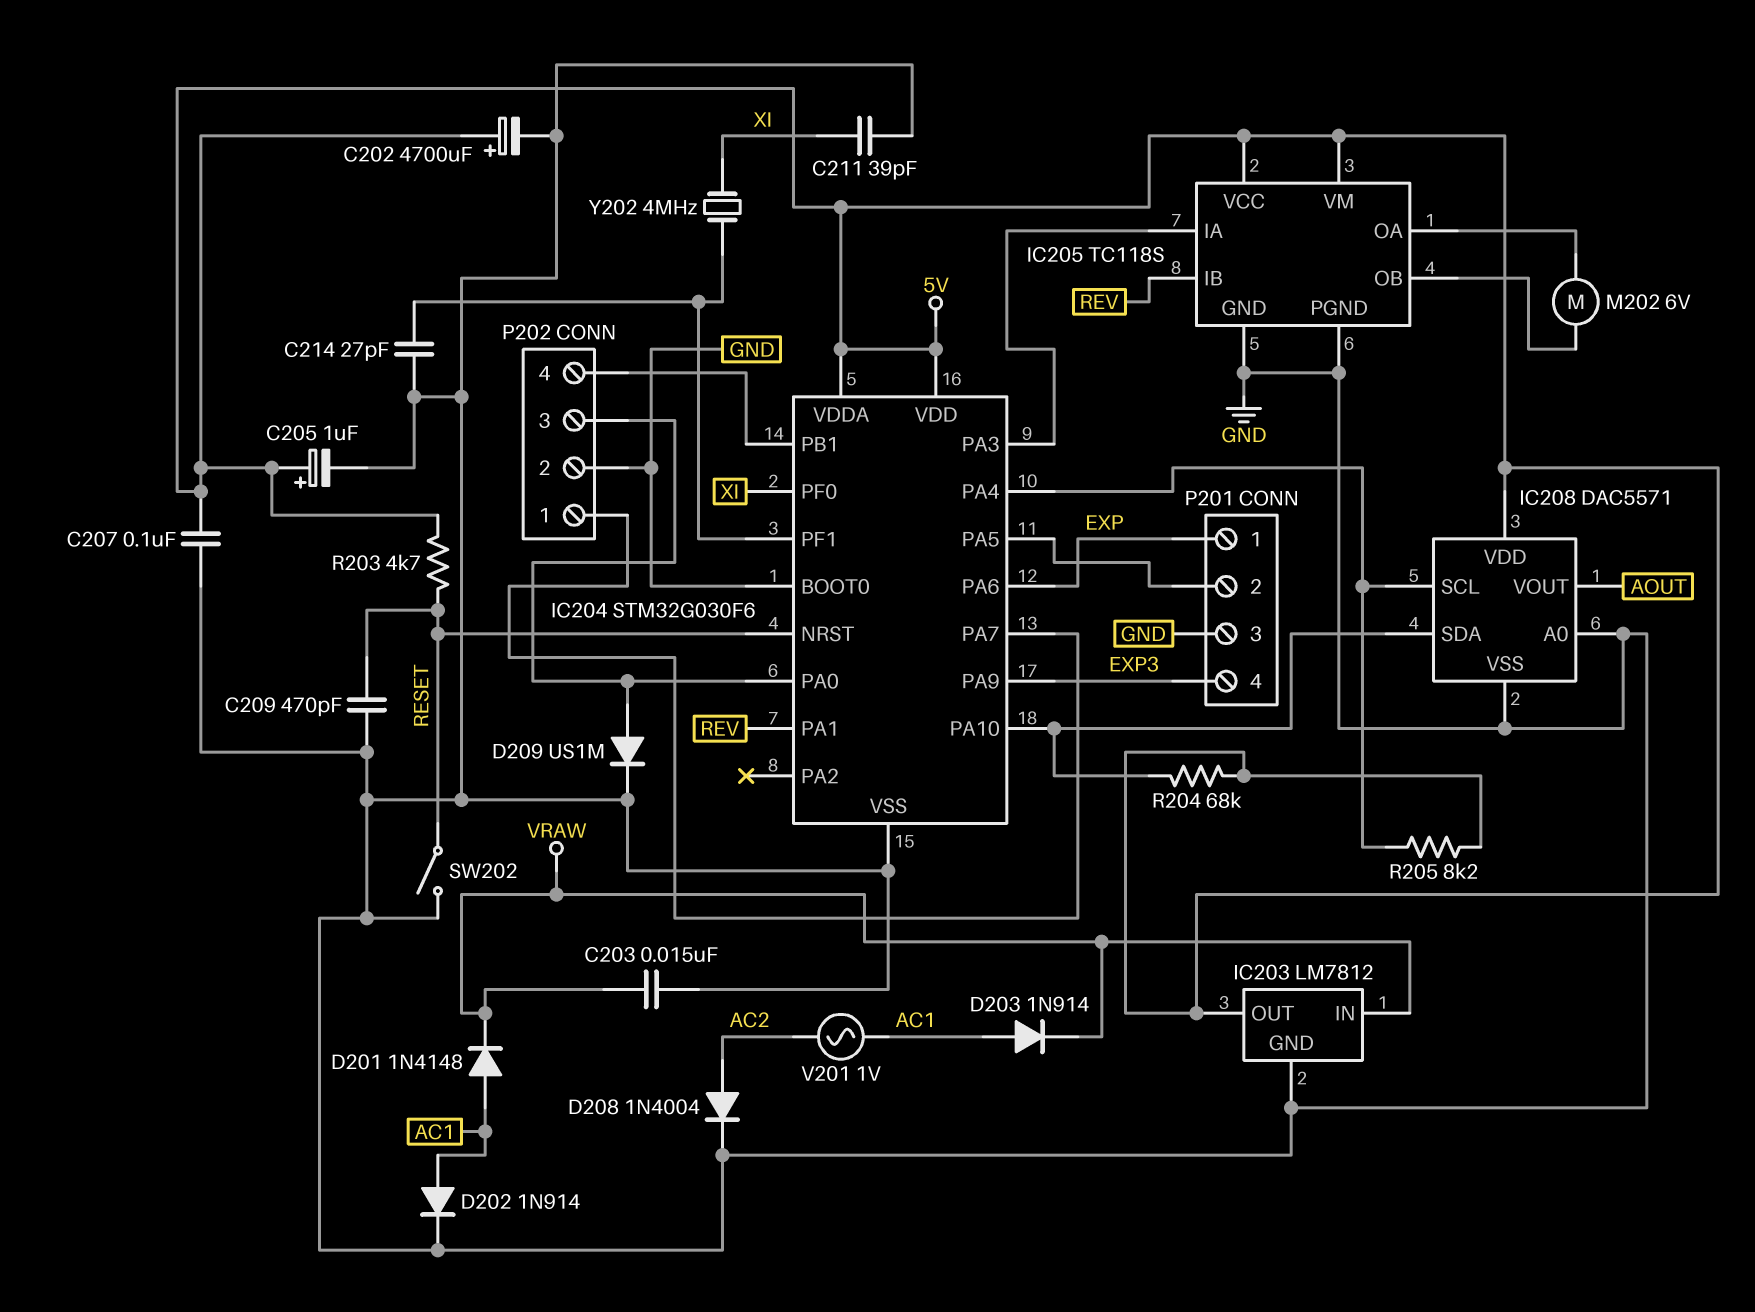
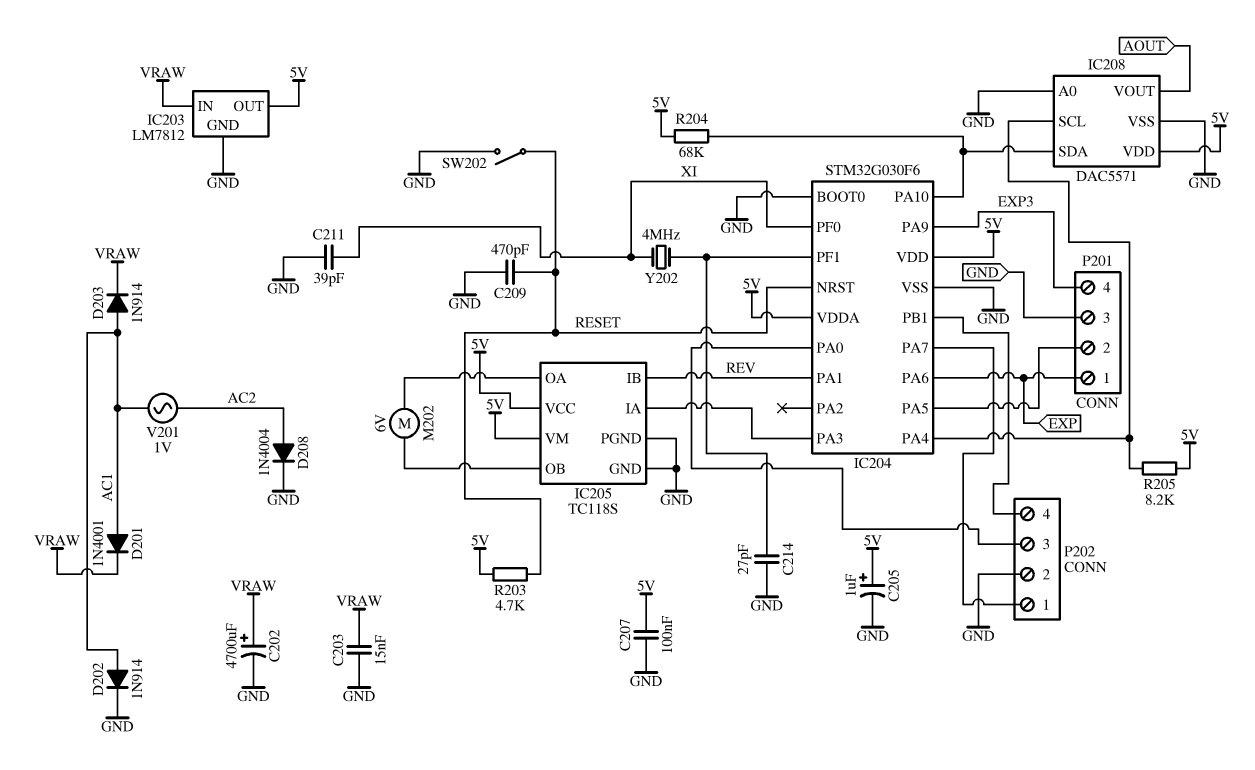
C202: 4700uF (plus 5V, minus GND) -> 4700uF (plus VRAW, minus GND)
D201: diode 1N4148 (A AC1, K VRAW) -> diode 1N4001 (A AC1, K VRAW)
D209: diode US1M (A IC204/PA0, K GND) -> none

